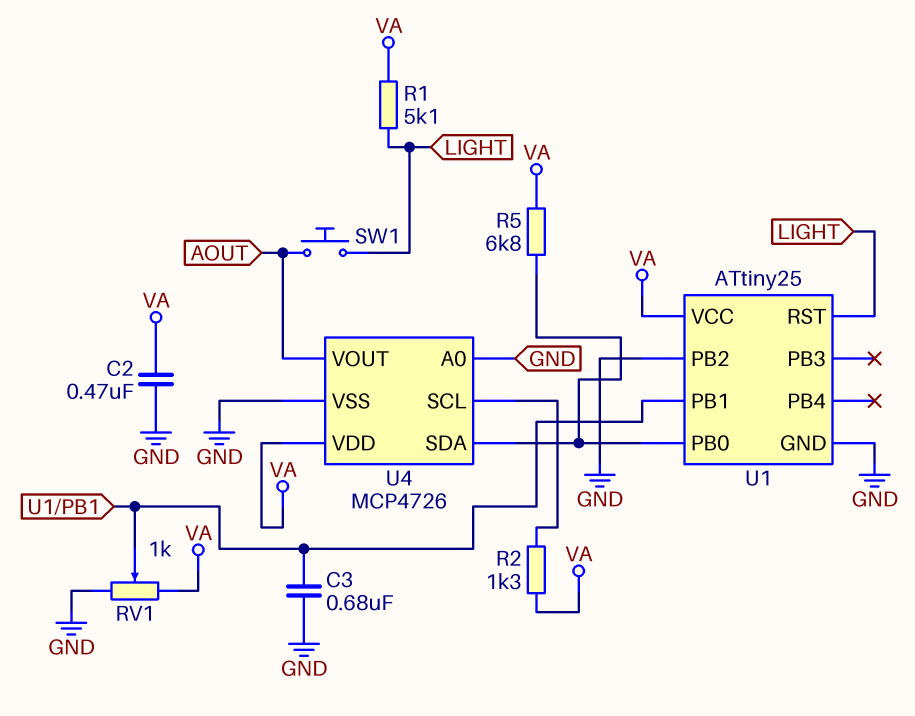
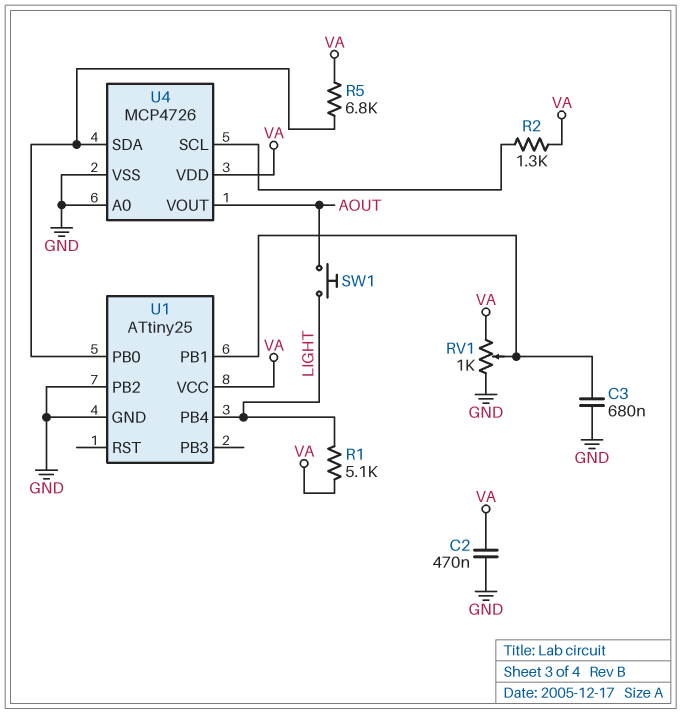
U1 pin PB4: none -> LIGHT
U1 pin RST: LIGHT -> none

